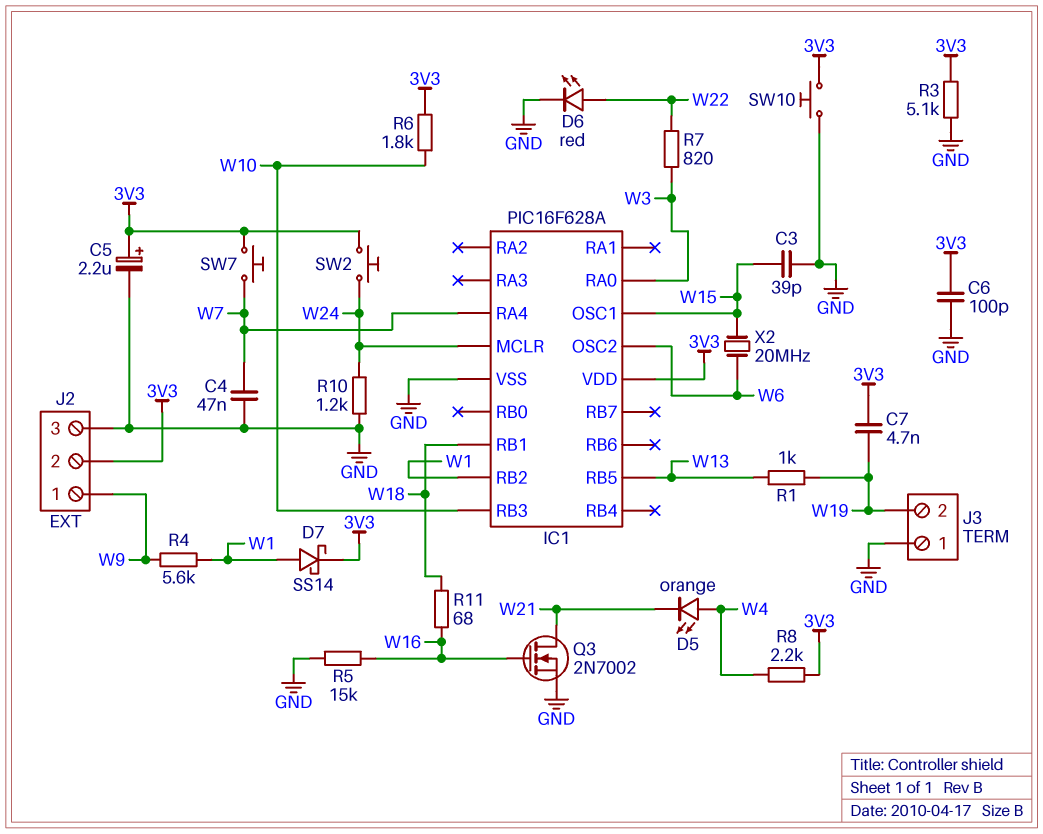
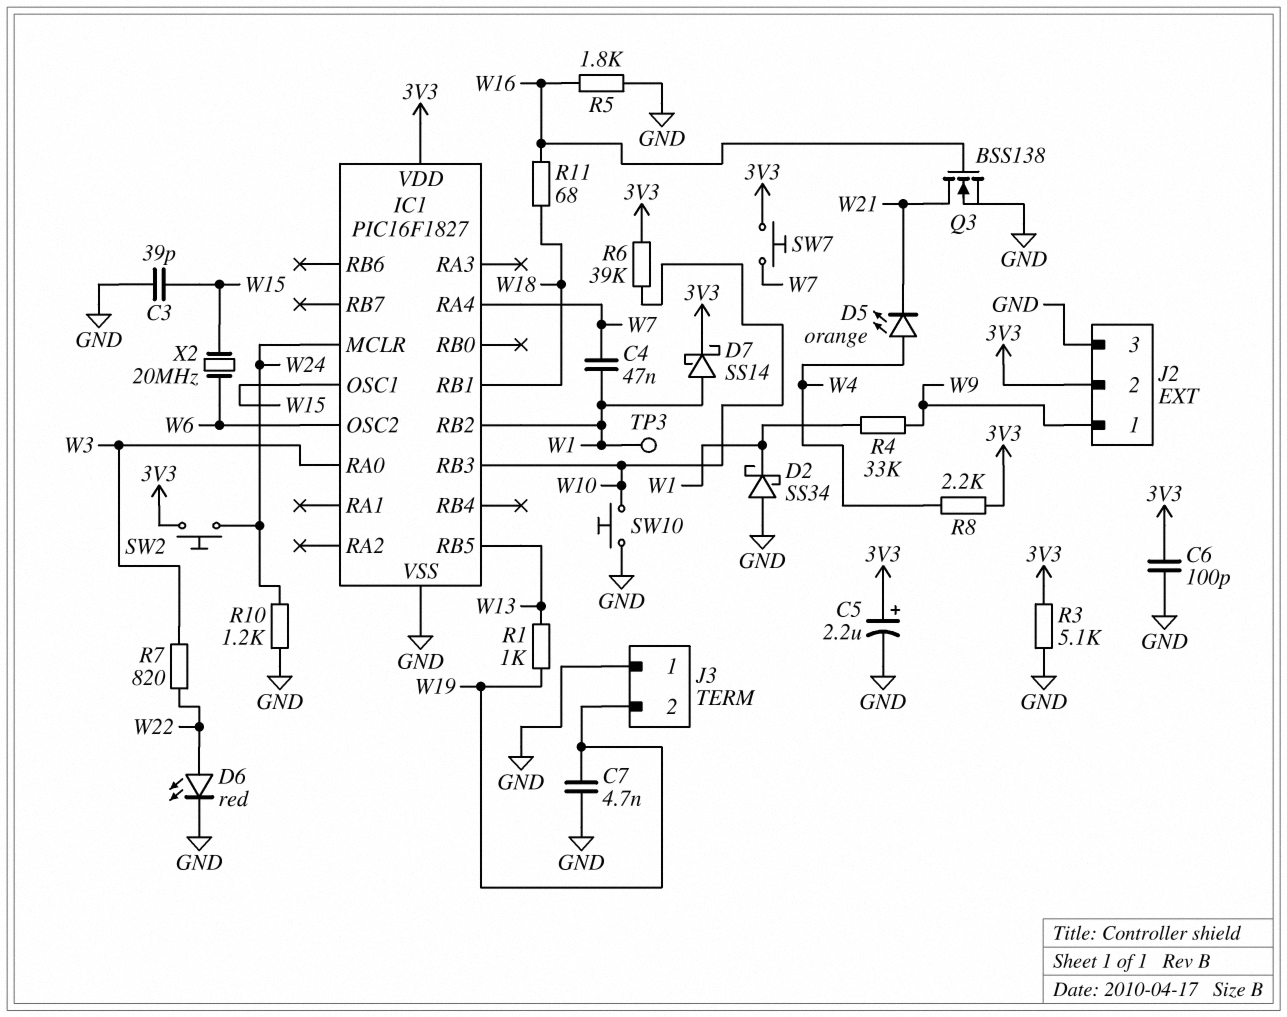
C4: 47nF (GND, W7) -> 47nF (W1, W7)
C7: 4.7nF (3V3, W19) -> 4.7nF (GND, W19)
D2: none -> schottky SS34 (A GND, K W1)
IC1: PIC16F628A -> PIC16F1827
Q3: NMOS 2N7002 (G W16, D W21, S GND) -> NMOS BSS138 (G W16, D W21, S GND)
R4: 5.6k (W1, W9) -> 33k (W1, W9)
R5: 15k (GND, W16) -> 1.8k (GND, W16)
R6: 1.8k (3V3, W10) -> 39k (3V3, W10)
SW10: button (3V3, GND) -> button (GND, W10)
TP3: none -> test point (W1)

